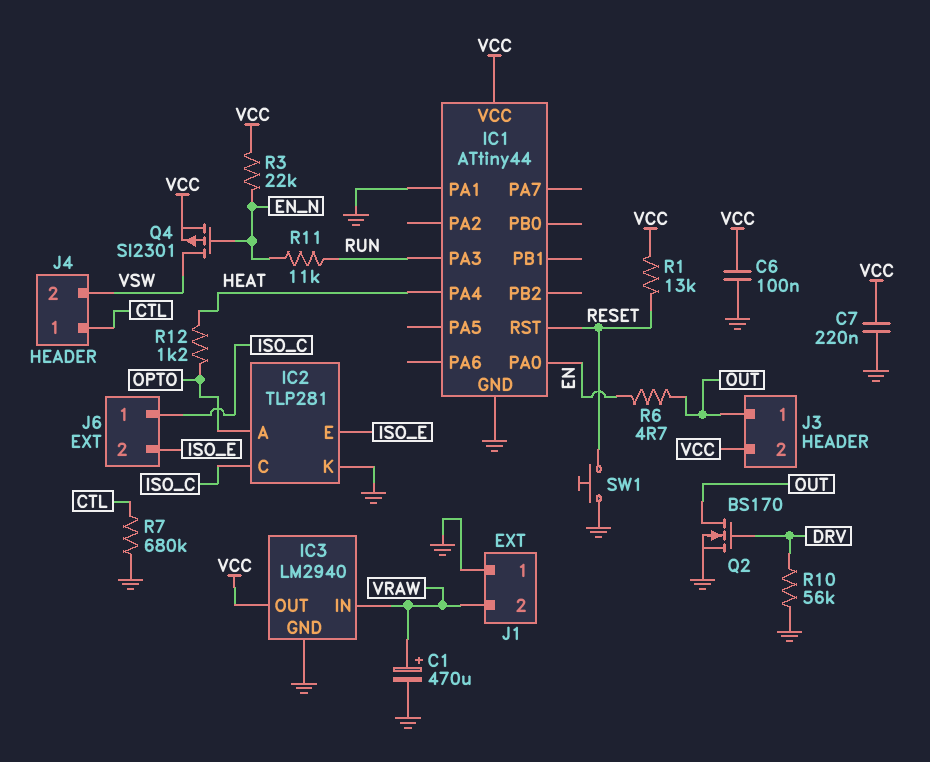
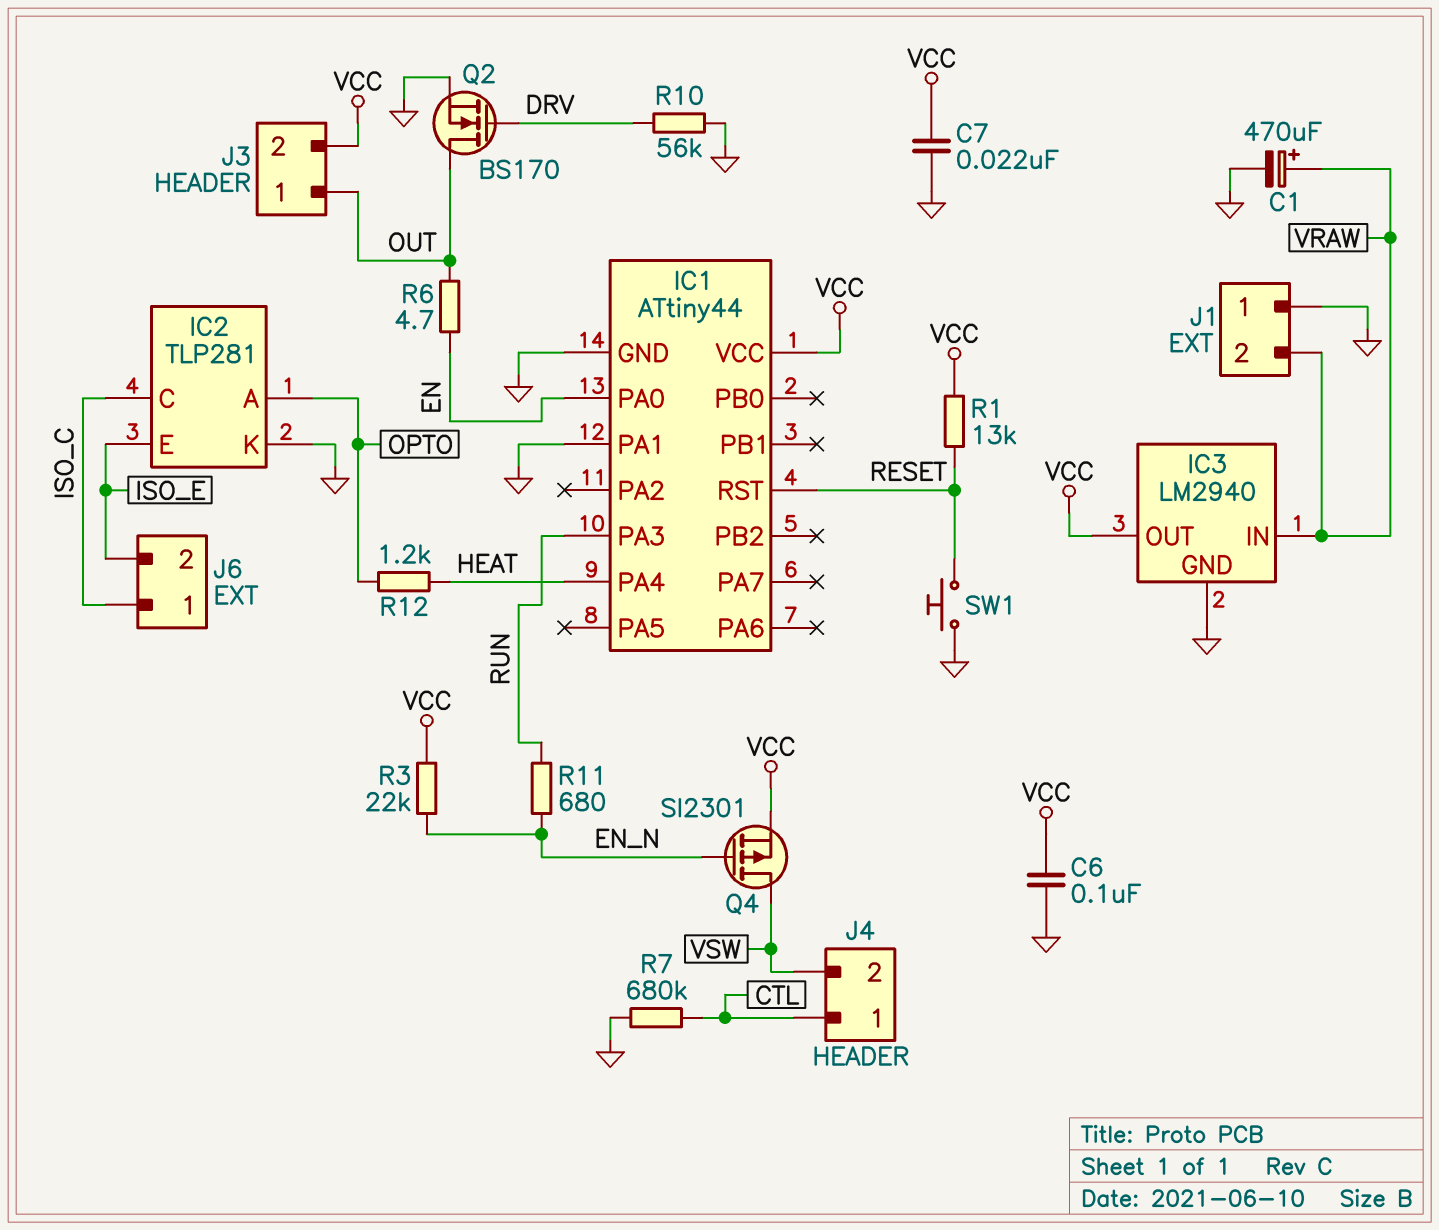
C7: 220nF (GND, VCC) -> 22nF (GND, VCC)
R11: 11k (EN_N, RUN) -> 680 (EN_N, RUN)

